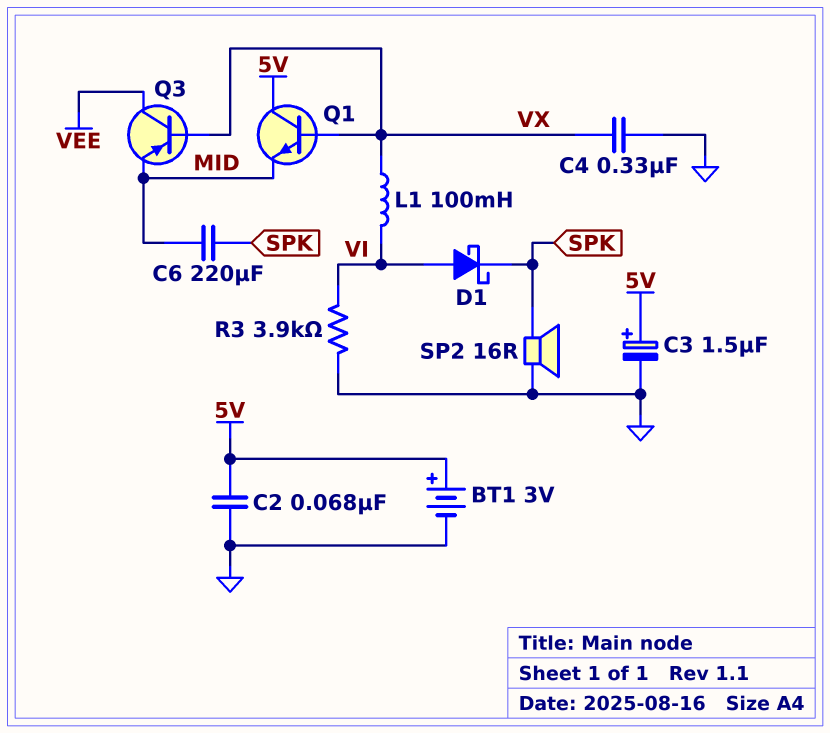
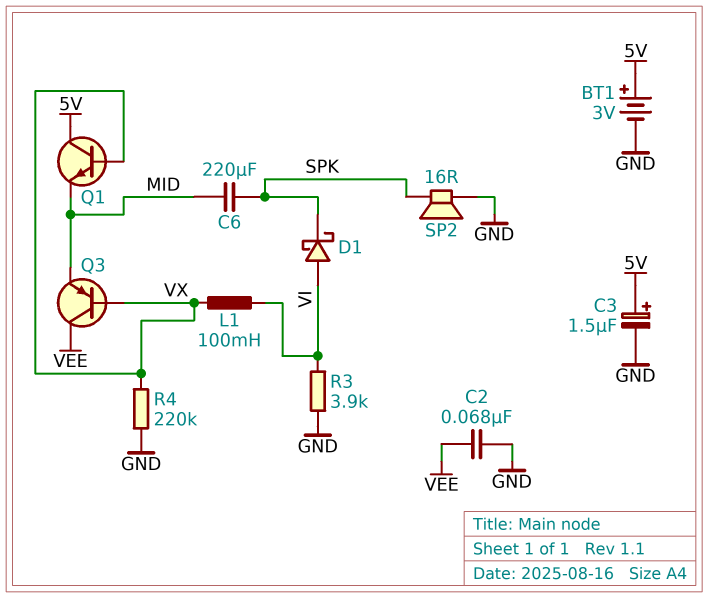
C2: 68nF (5V, GND) -> 68nF (GND, VEE)
C4: 330nF (GND, VX) -> none
R4: none -> 220k (GND, VX)

